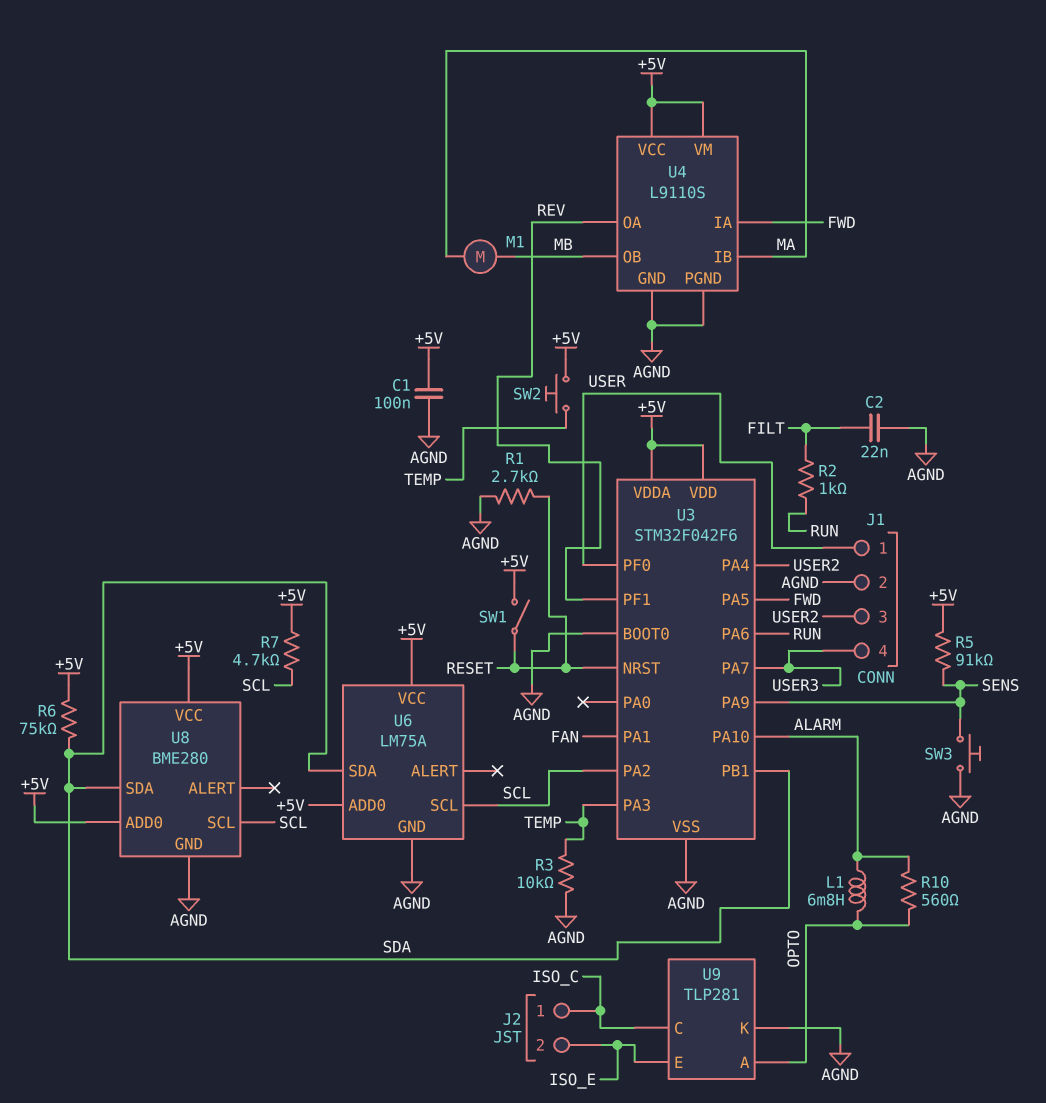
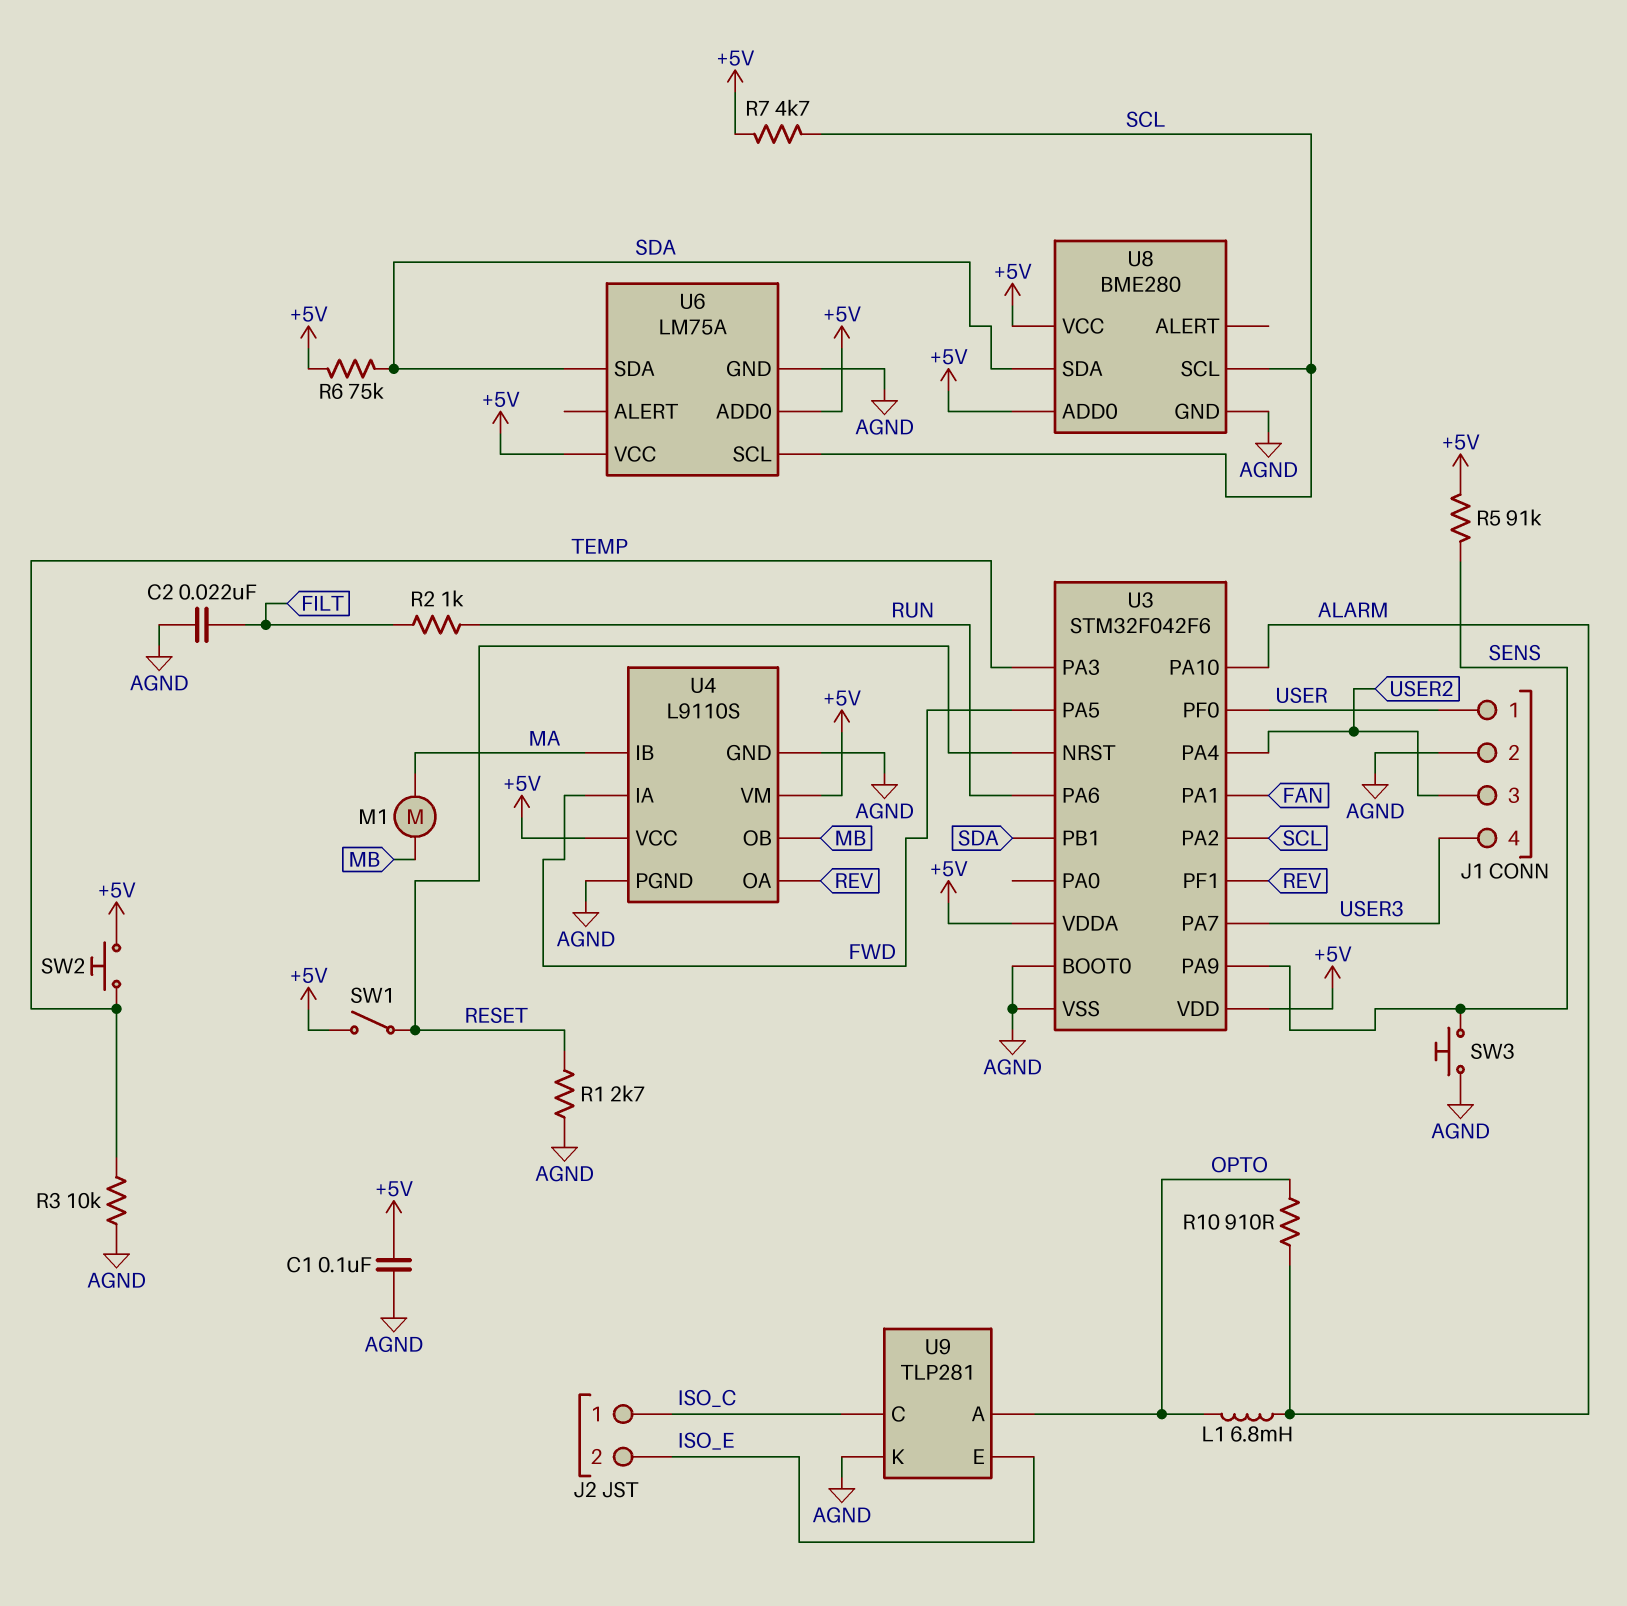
R10: 560 (ALARM, OPTO) -> 910 (ALARM, OPTO)

